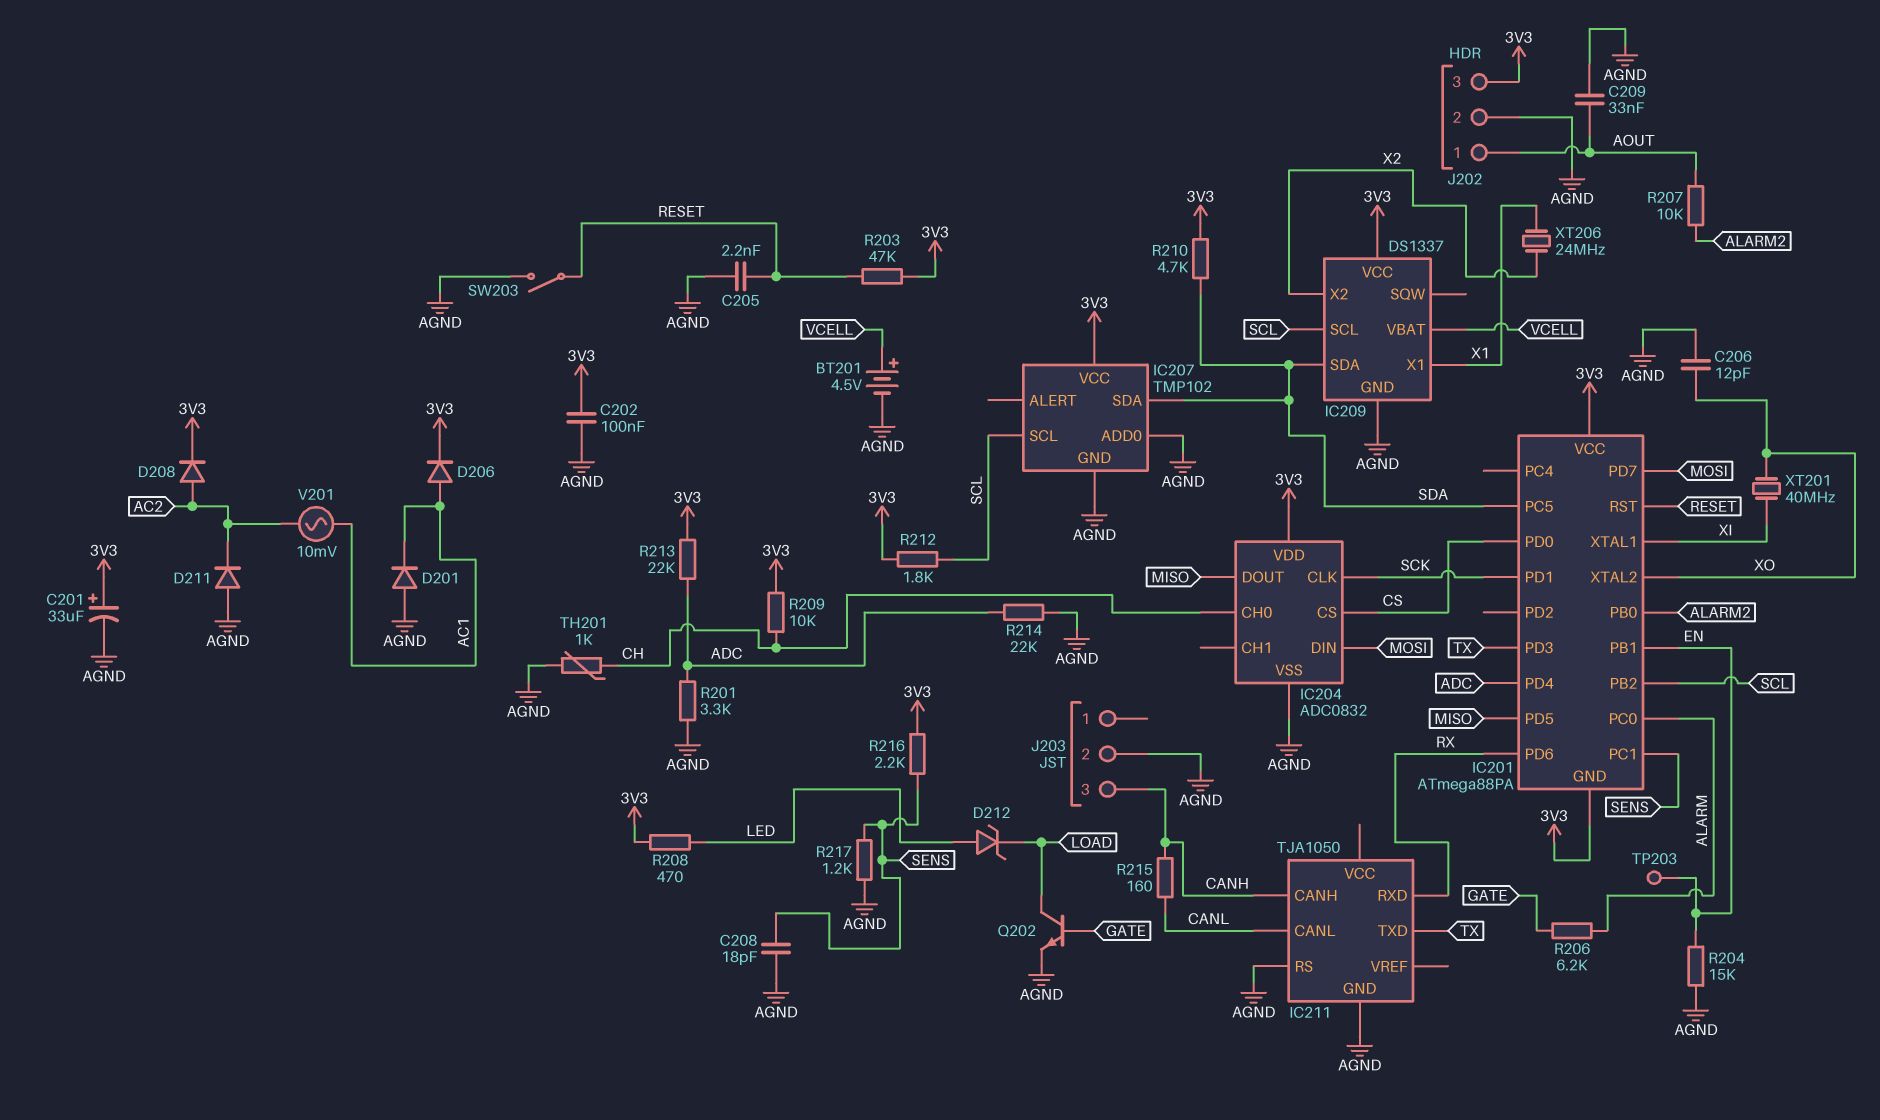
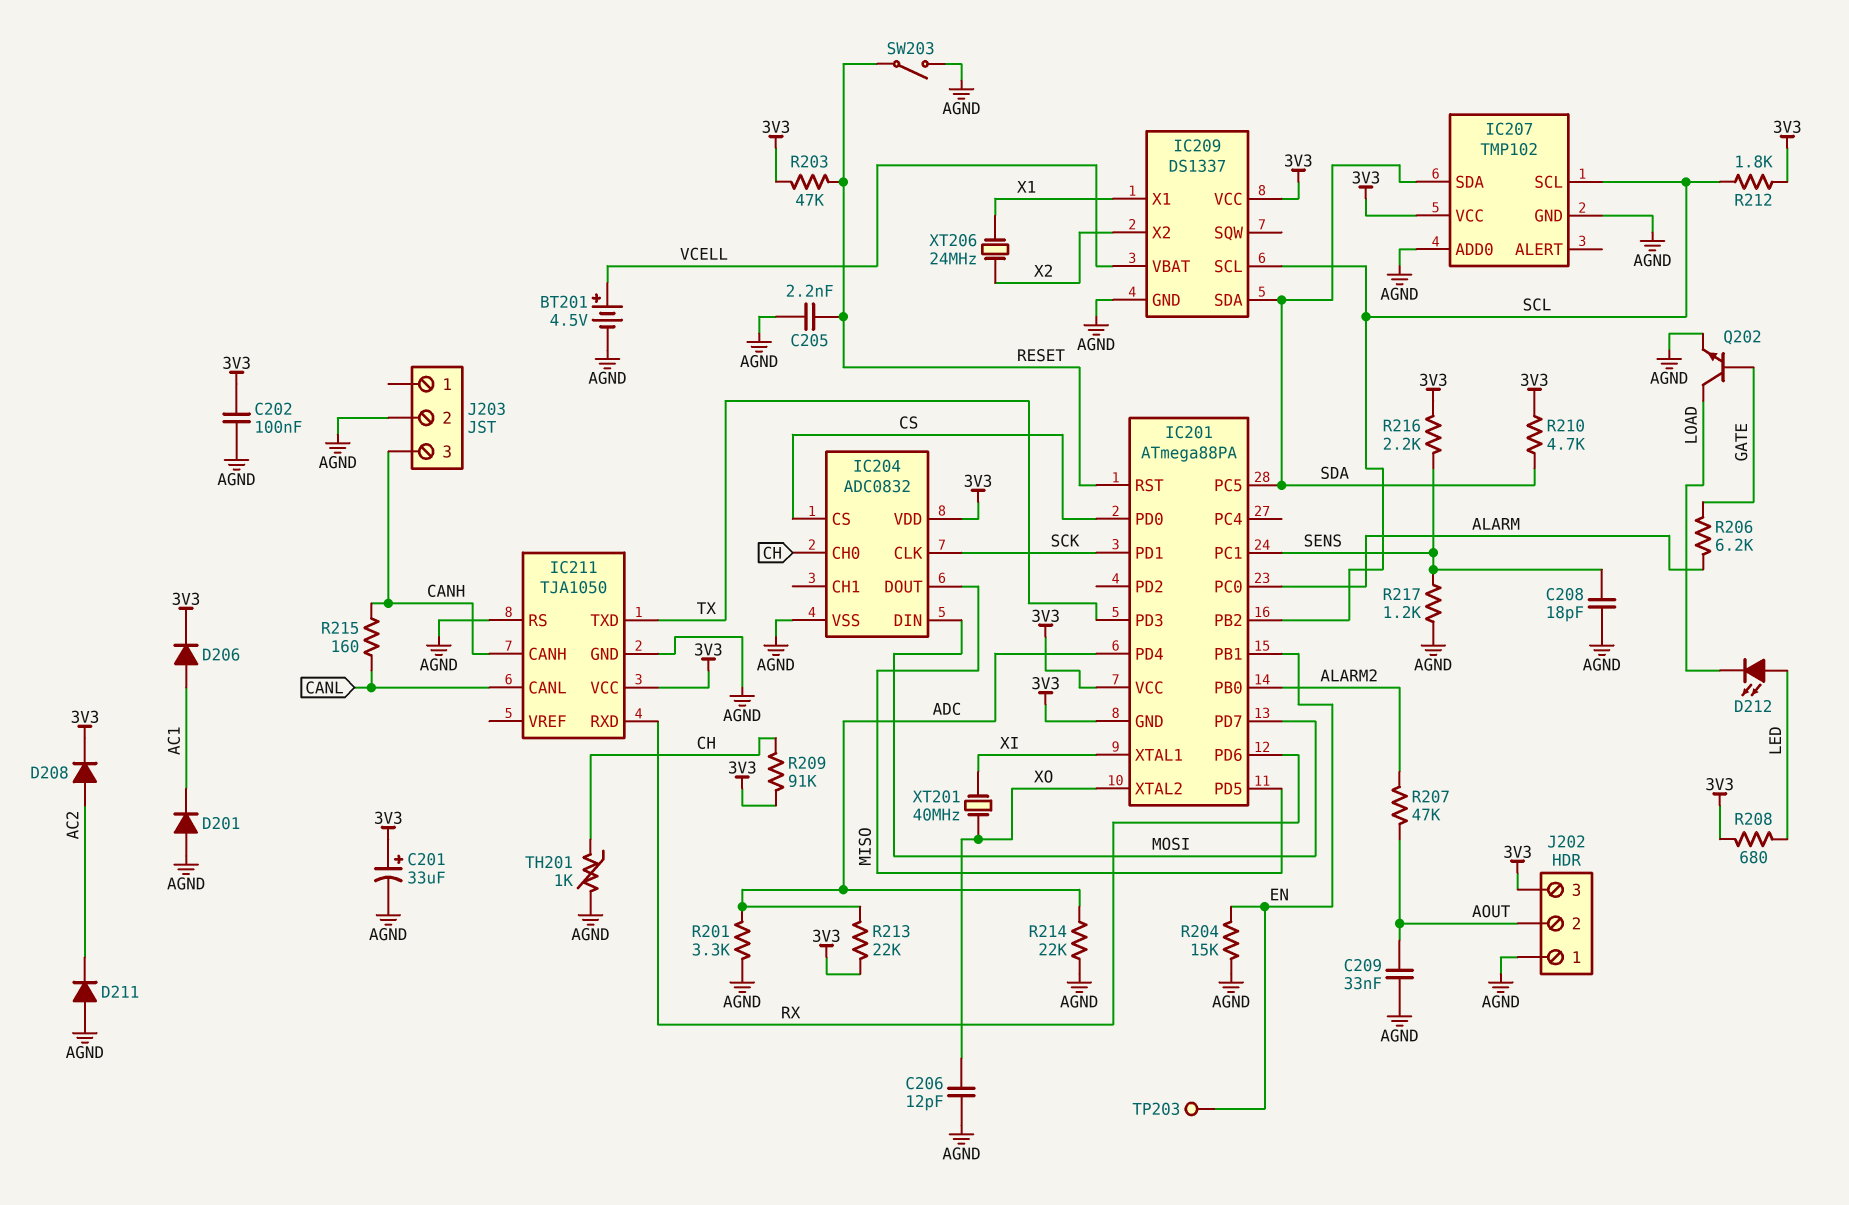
D212: zener (A LED, K LOAD) -> LED (A LED, K LOAD)
IC211 pin VCC: none -> 3V3
J202 pin 1: AOUT -> AGND
J202 pin 2: AGND -> AOUT
R207: 10k (ALARM2, AOUT) -> 47k (ALARM2, AOUT)
R208: 470 (3V3, LED) -> 680 (3V3, LED)
R209: 10k (3V3, CH) -> 91k (3V3, CH)
V201: AC 10mV (AC1, AC2) -> none

